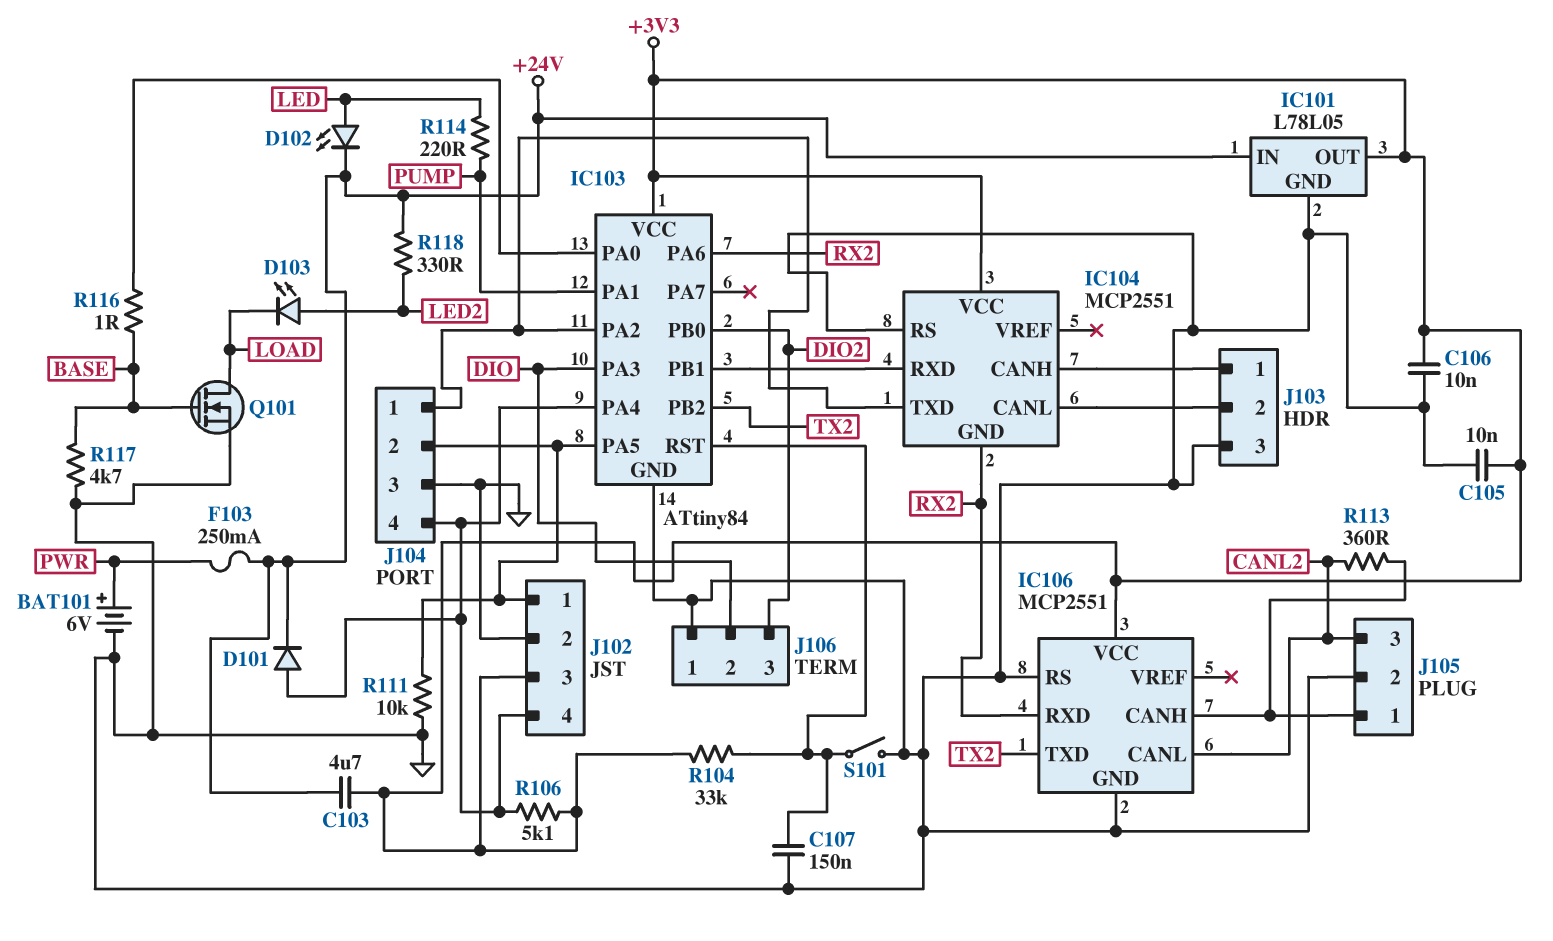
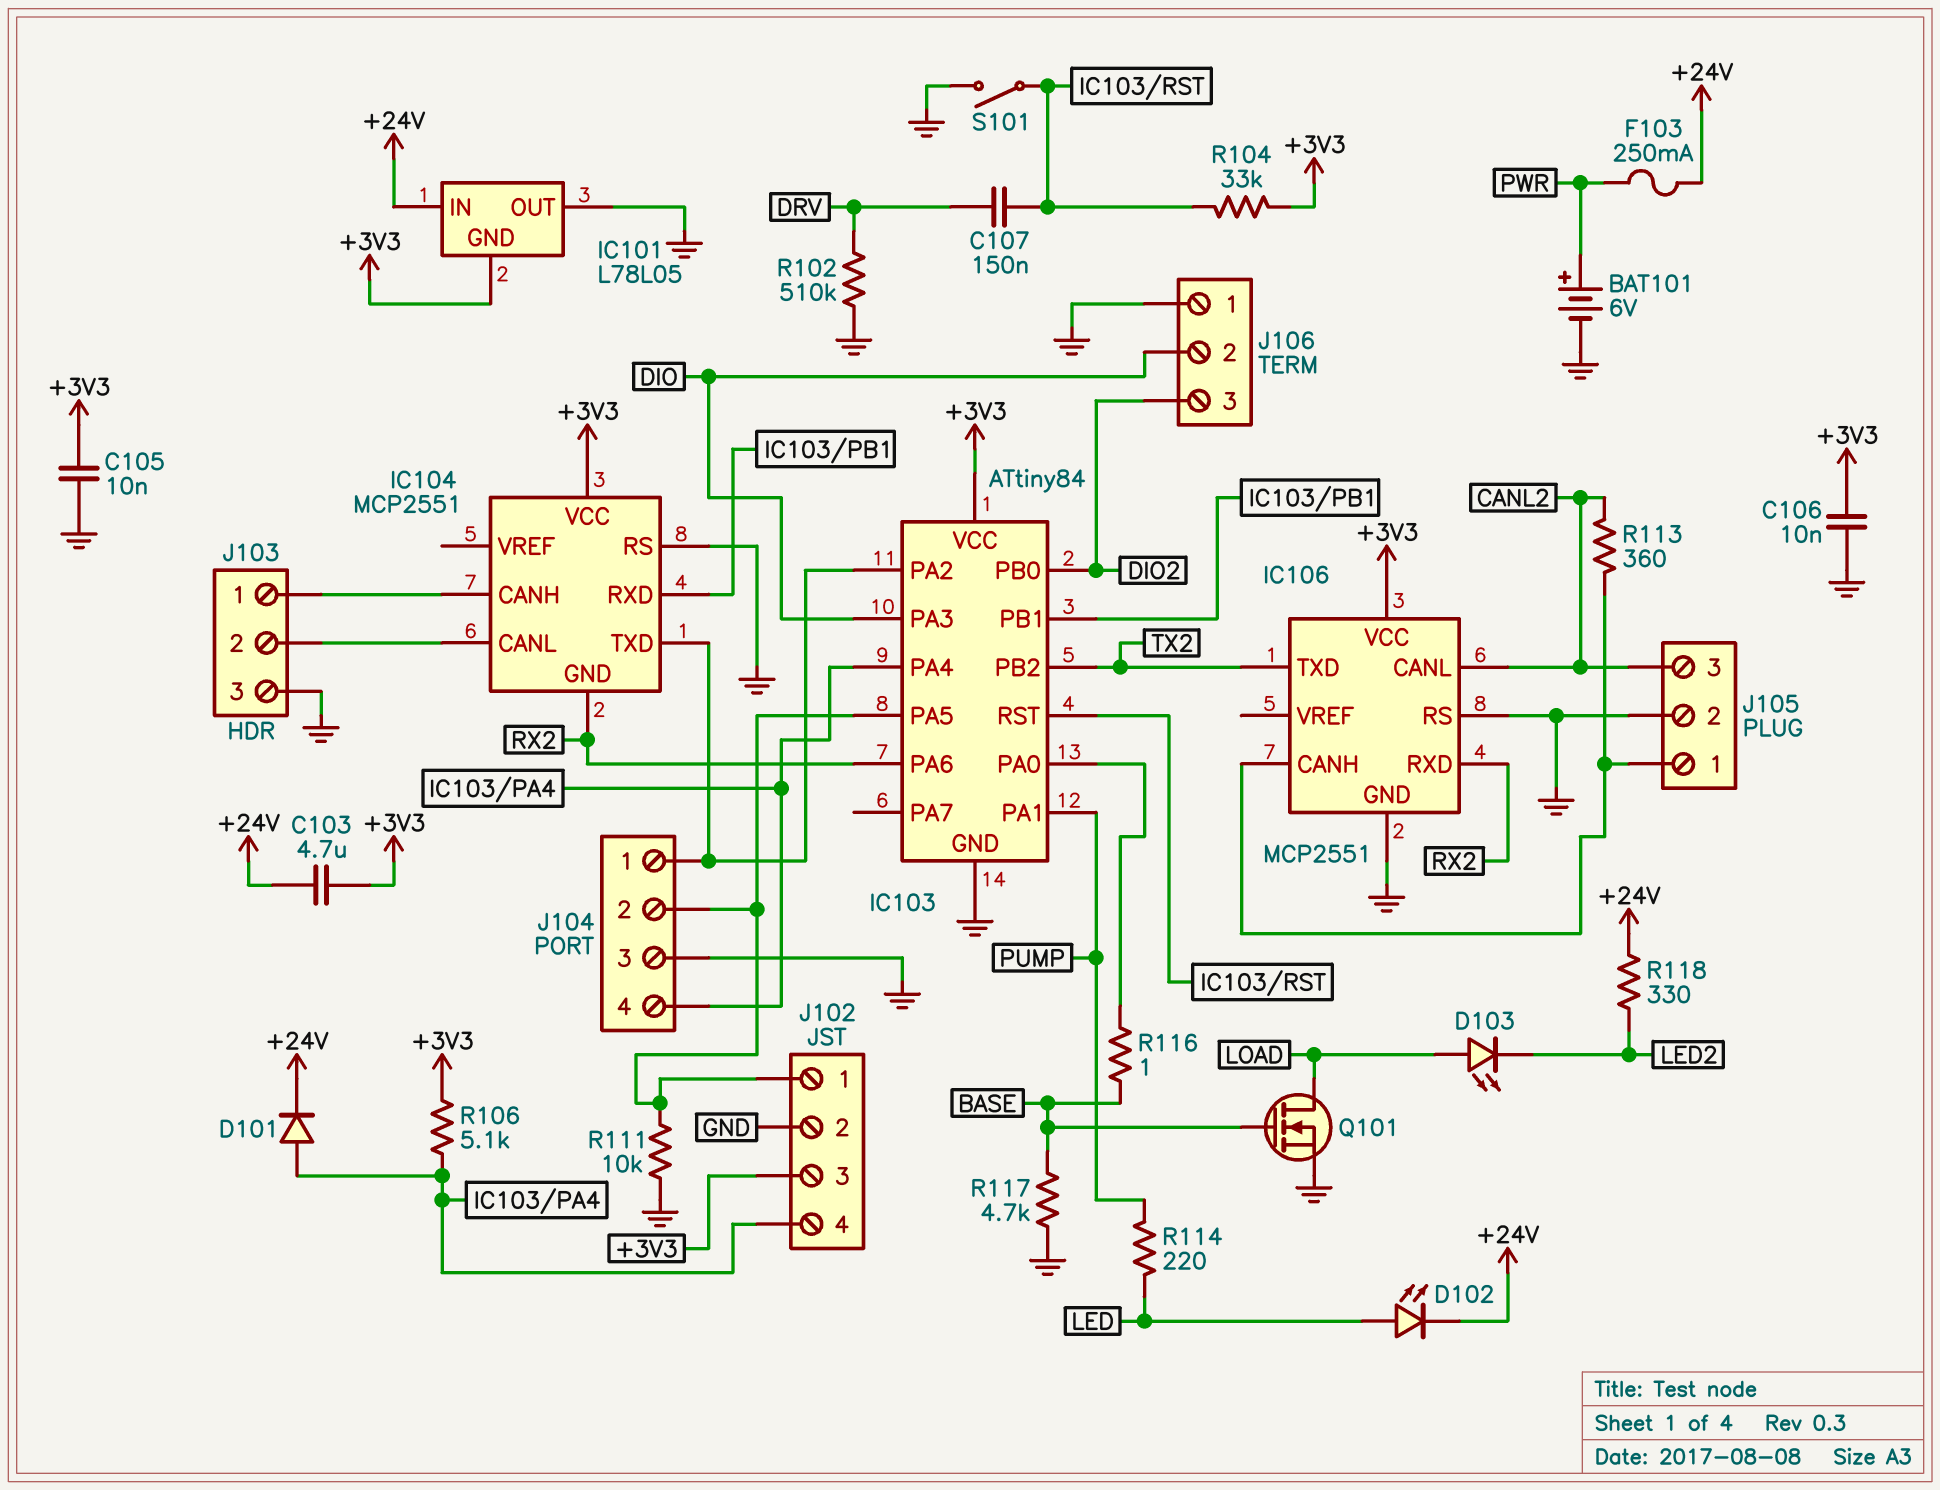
C107: 150nF (GND, IC103/RST) -> 150nF (DRV, IC103/RST)
D103: LED (A LED2, K LOAD) -> LED (A LOAD, K LED2)
IC101 pin GND: GND -> +3V3
IC101 pin OUT: +3V3 -> GND
R102: none -> 510k (DRV, GND)

